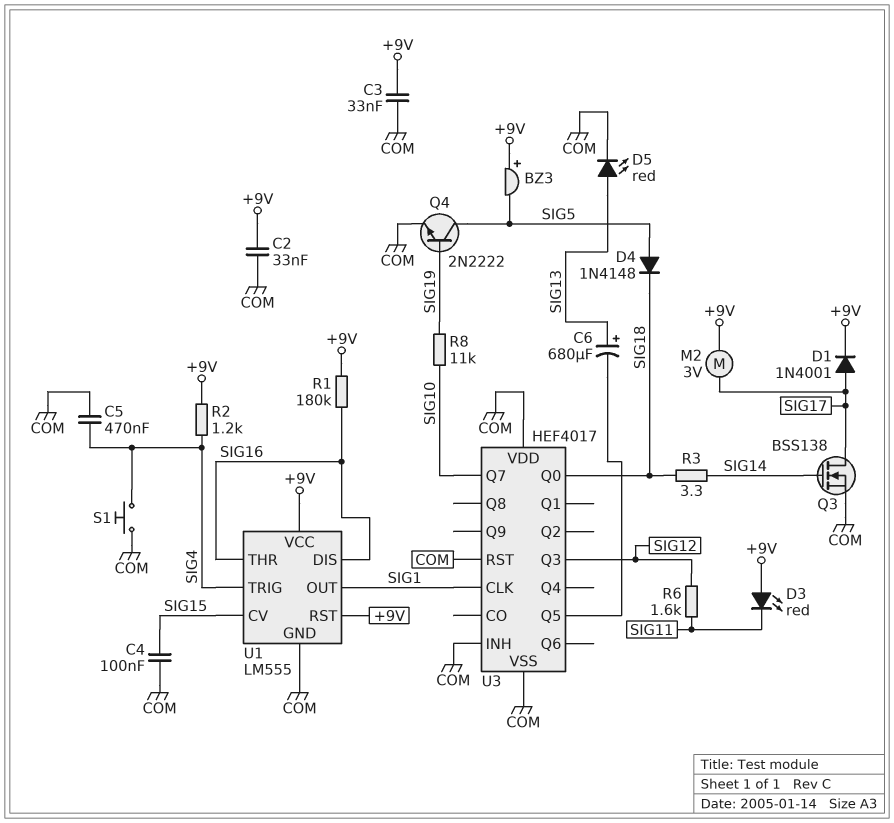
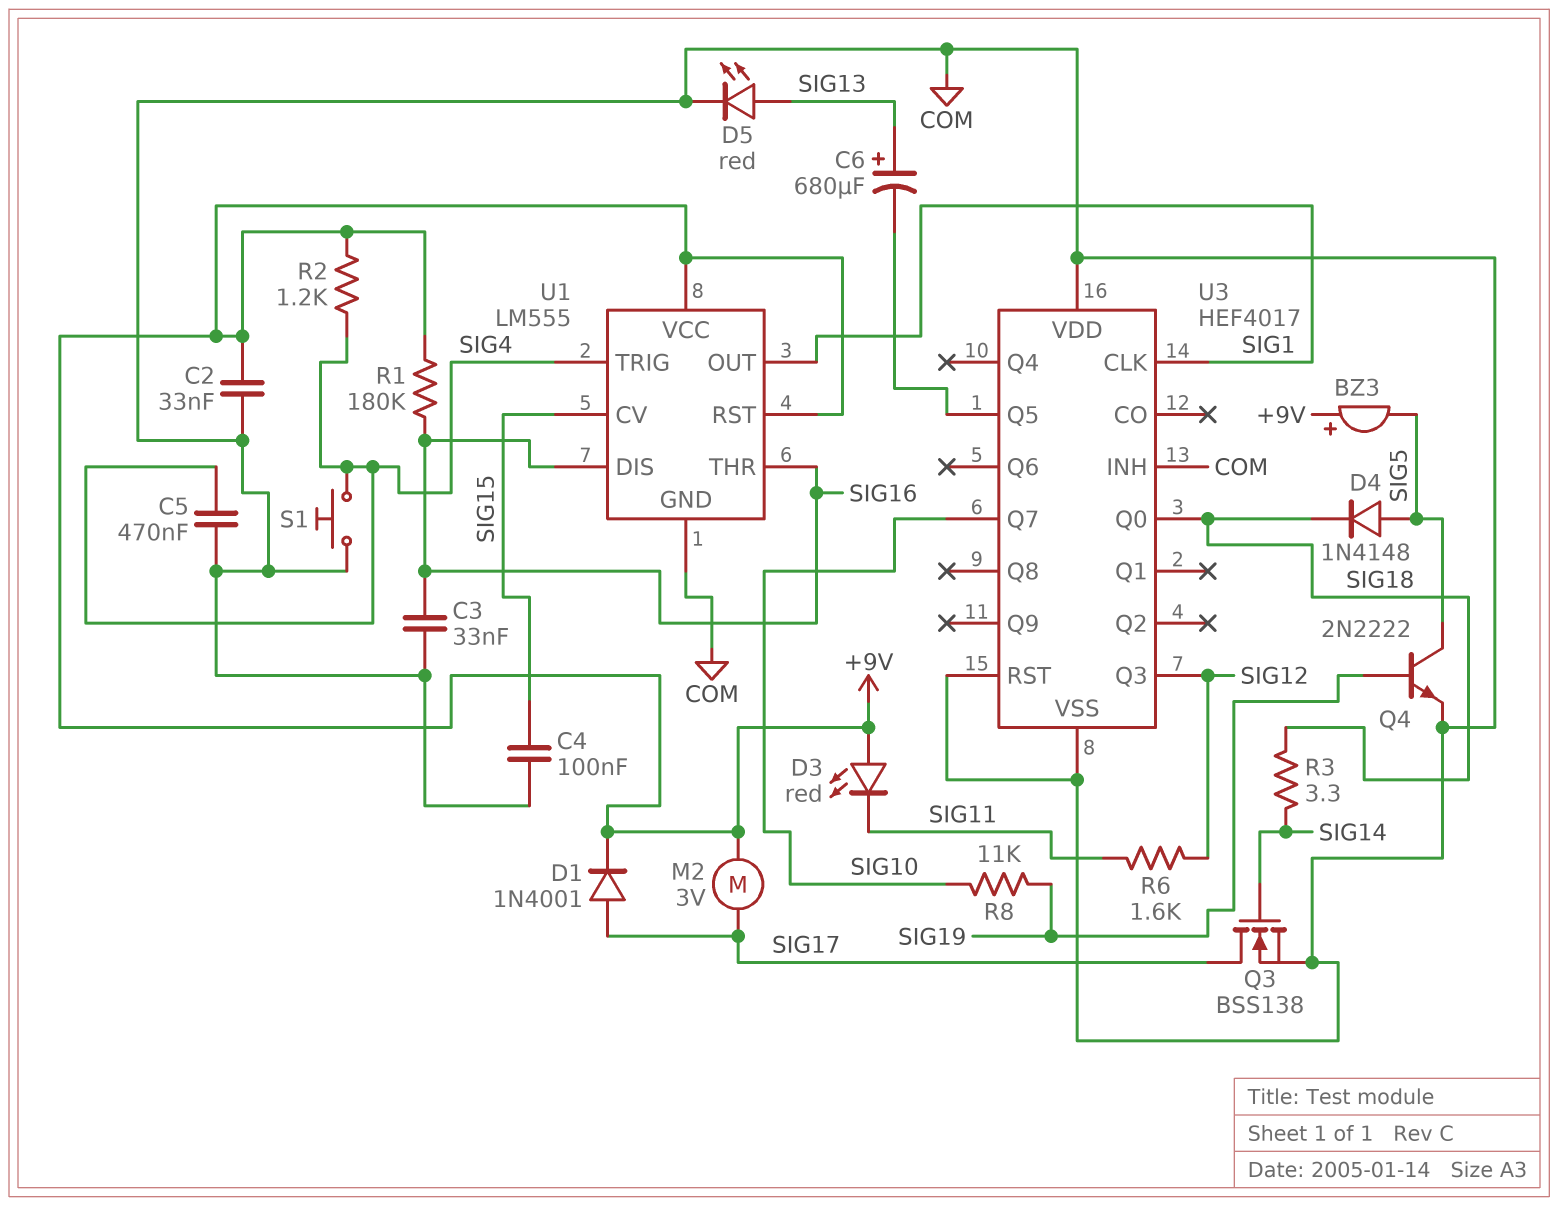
C3: 33nF (+9V, COM) -> 33nF (COM, SIG16)

